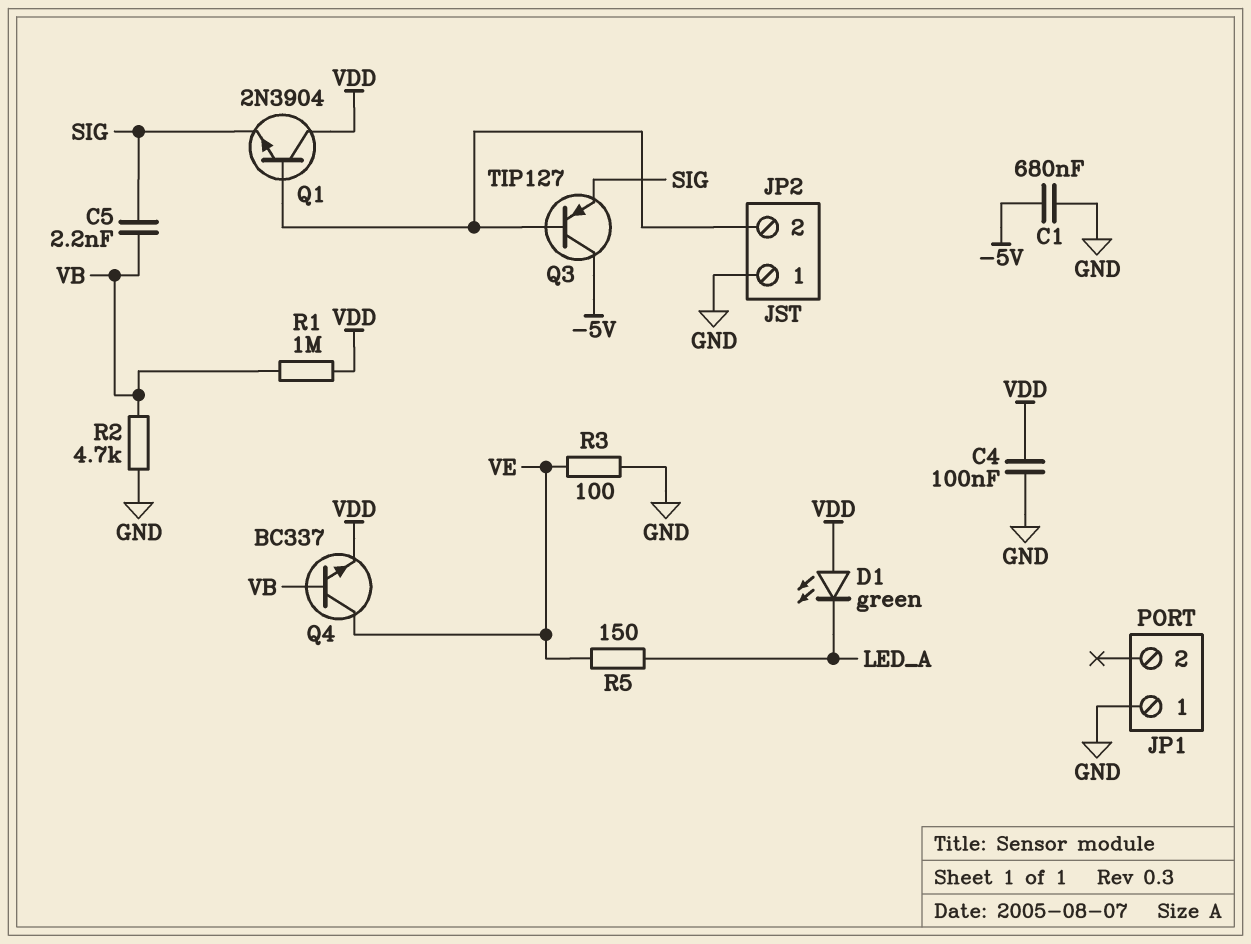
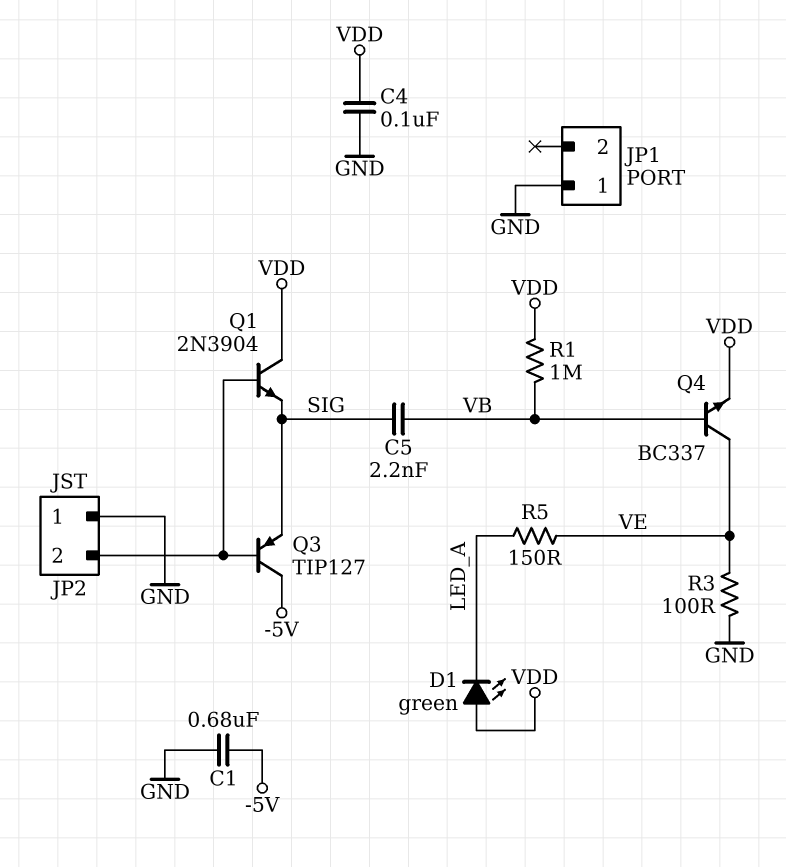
R2: 4.7k (GND, VB) -> none

